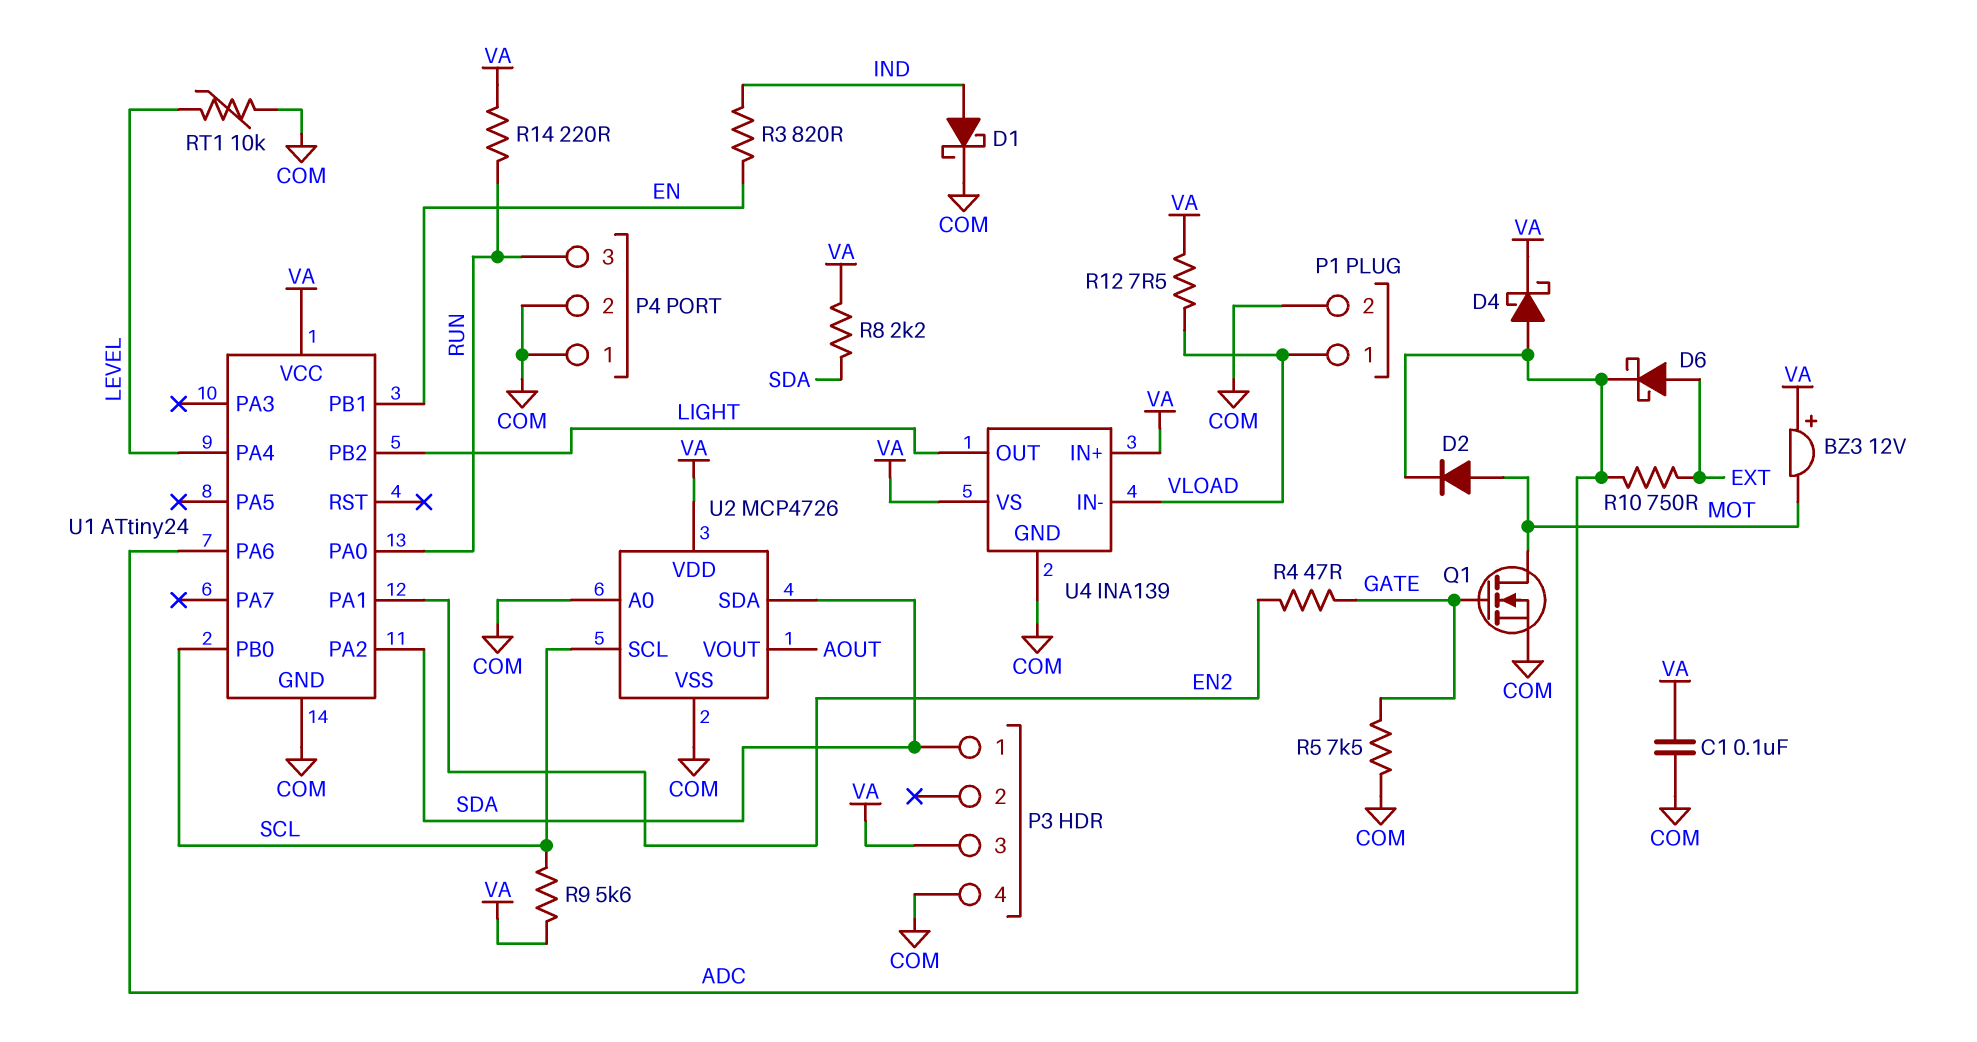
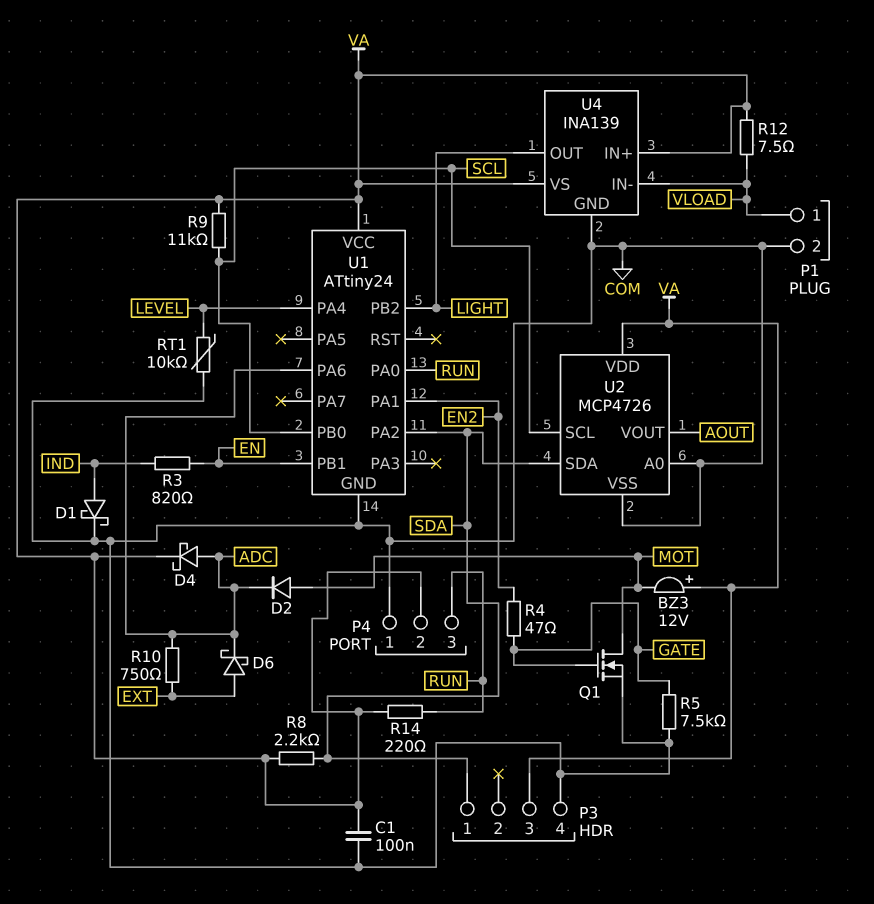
P4 pin 2: COM -> VA
R9: 5.6k (SCL, VA) -> 11k (SCL, VA)

